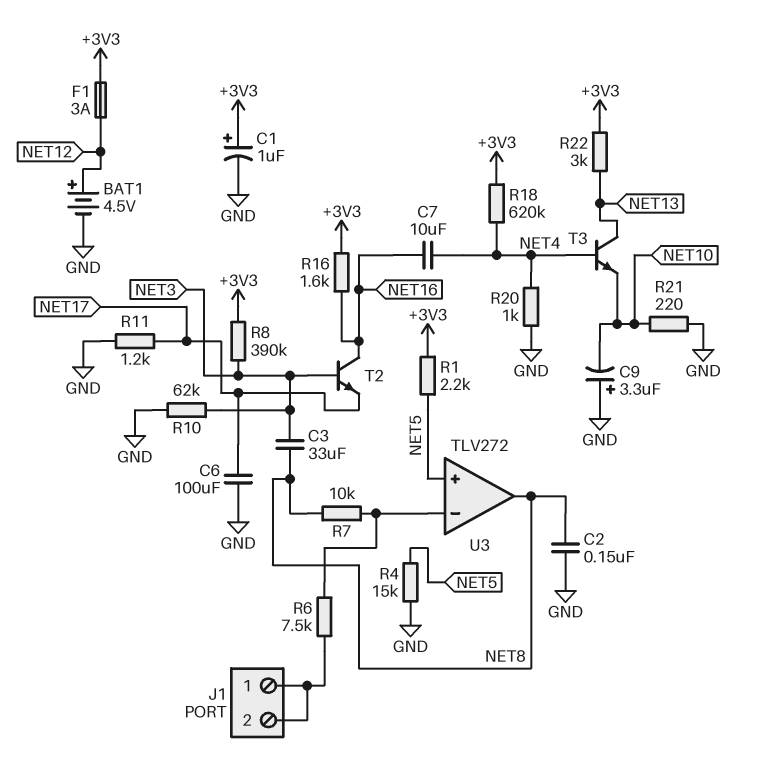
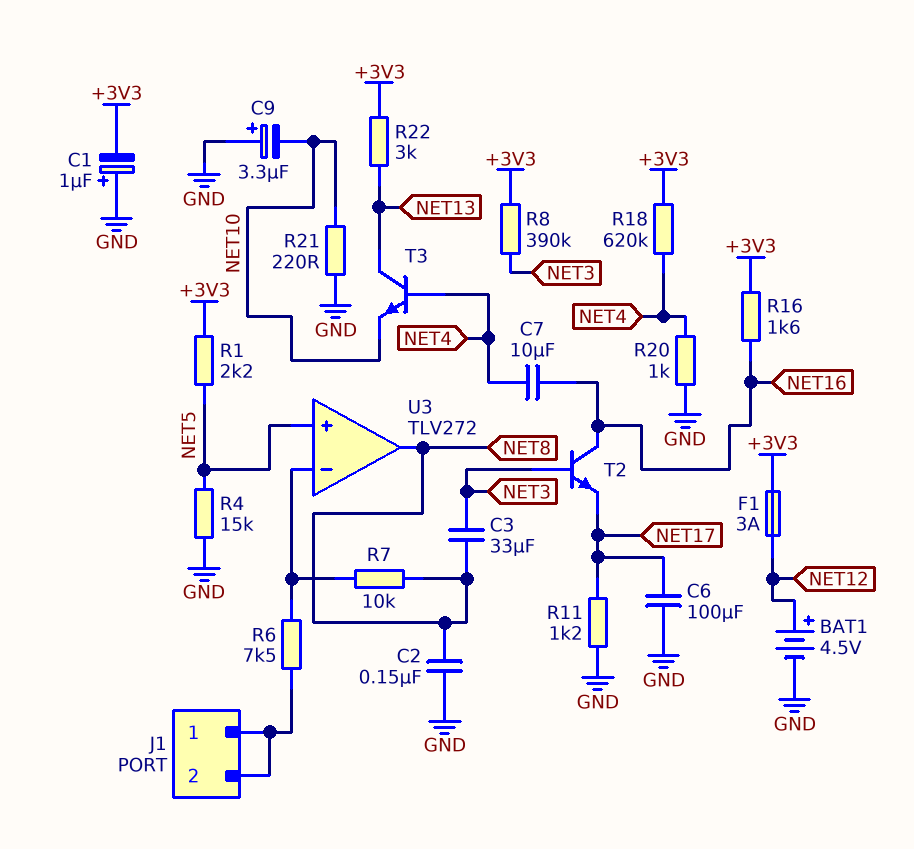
C1: 1uF (plus +3V3, minus GND) -> 1uF (plus GND, minus +3V3)
R10: 62k (GND, NET3) -> none

